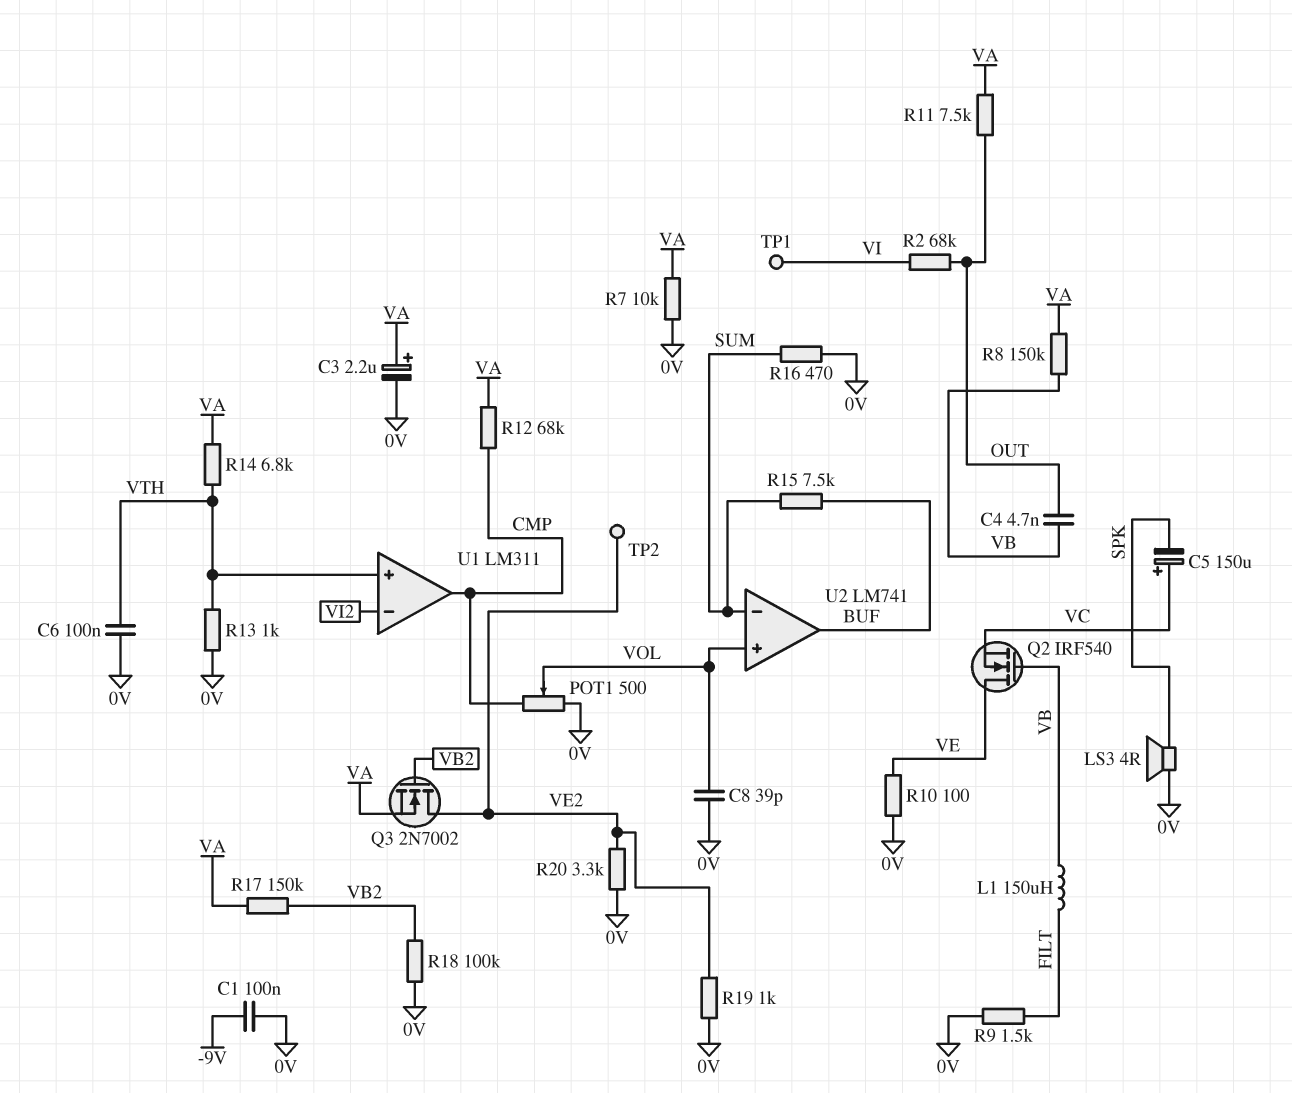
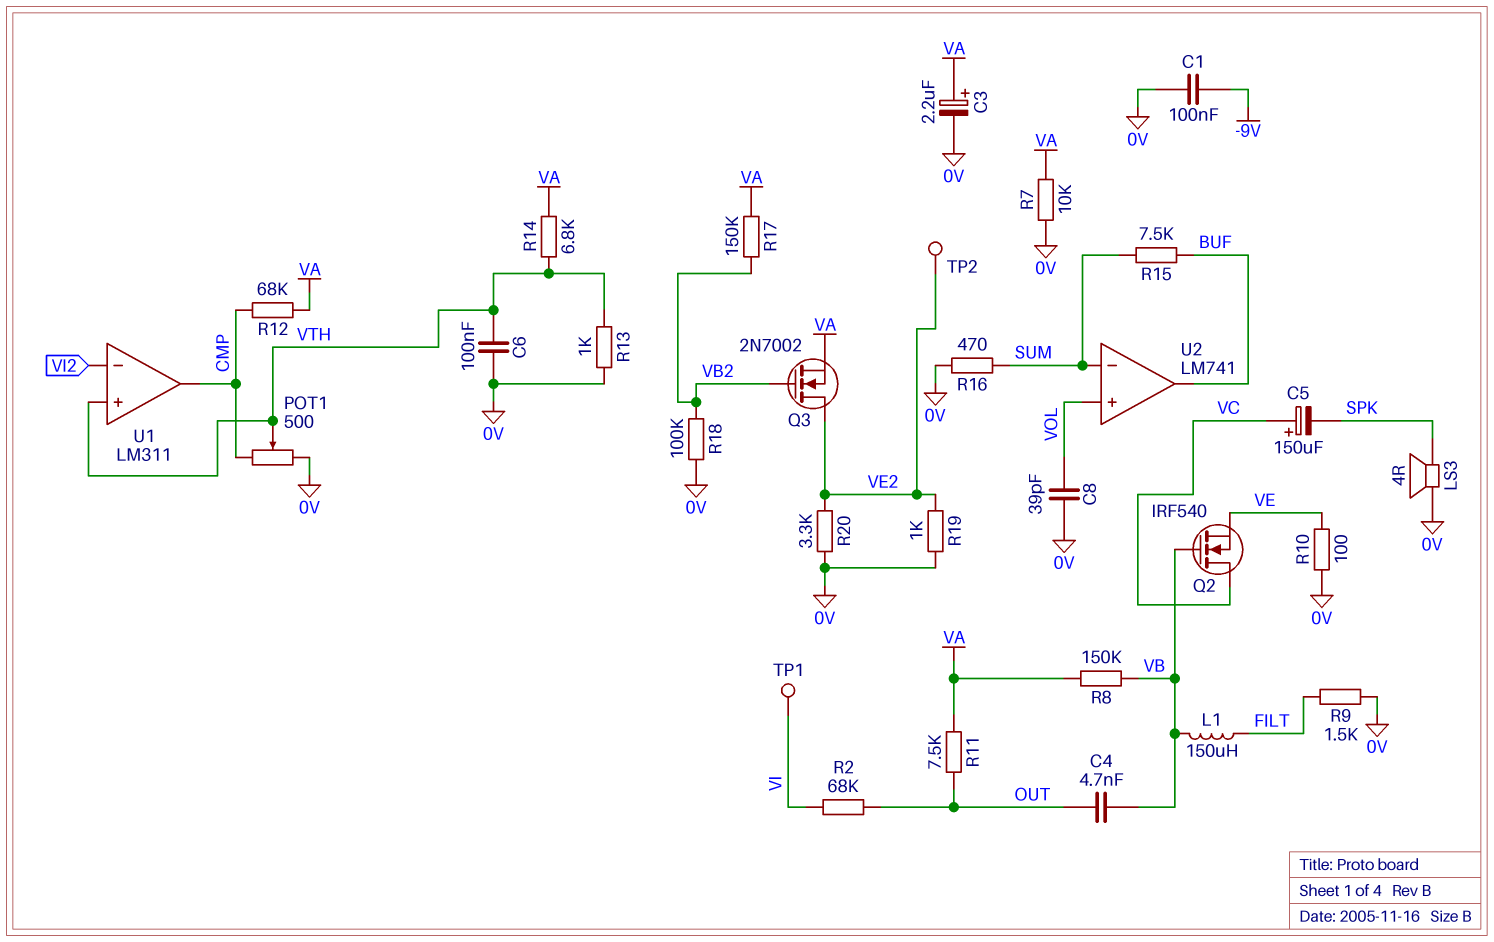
POT1: 500 (0V, CMP, wiper VOL) -> 500 (0V, CMP, wiper VTH)
Q2: NMOS IRF540 (G VB, D VE, S VC) -> NMOS IRF540 (G VB, D VC, S VE)

